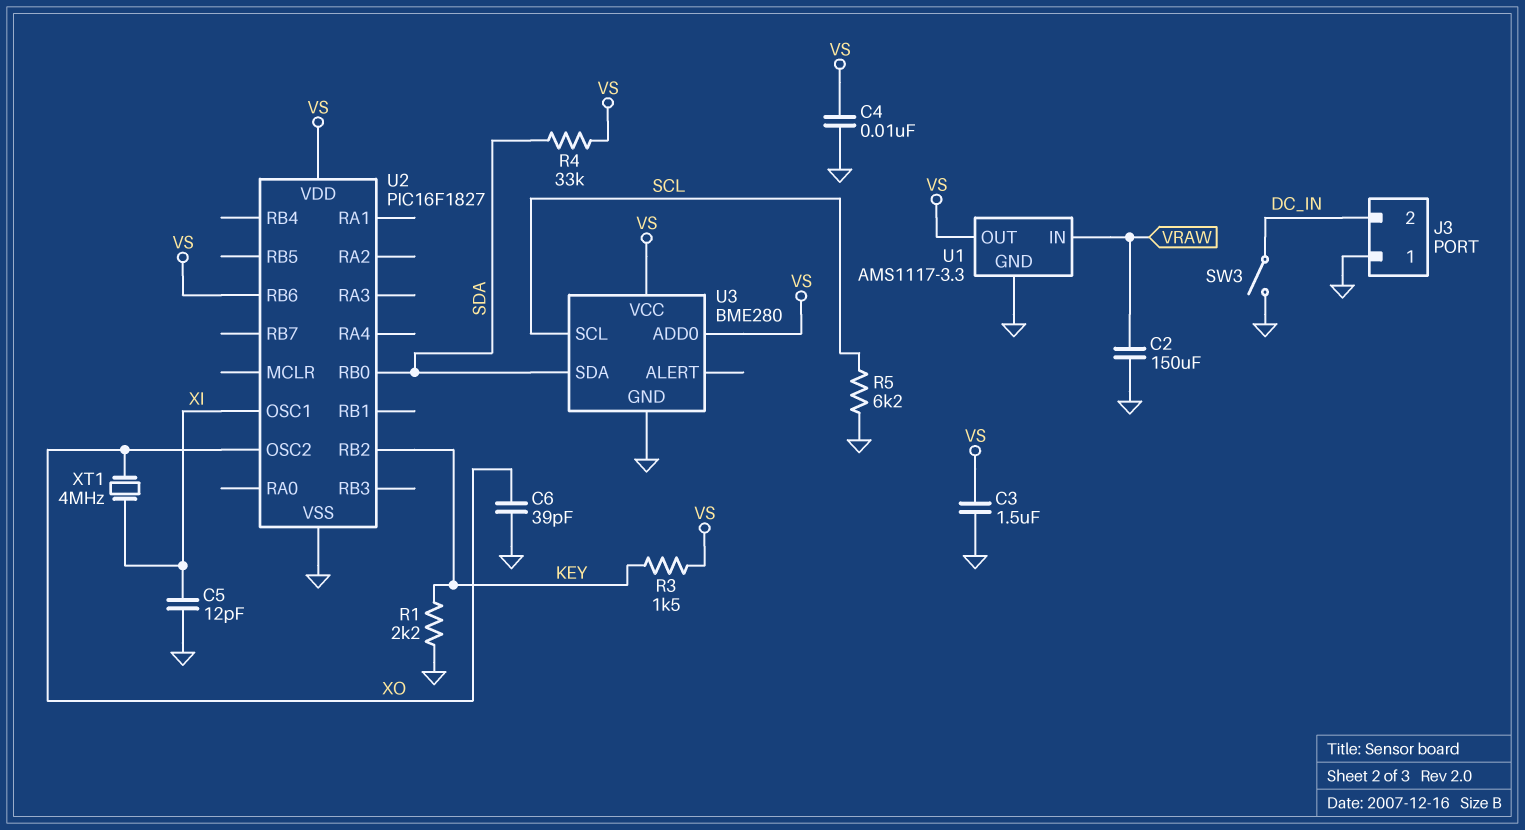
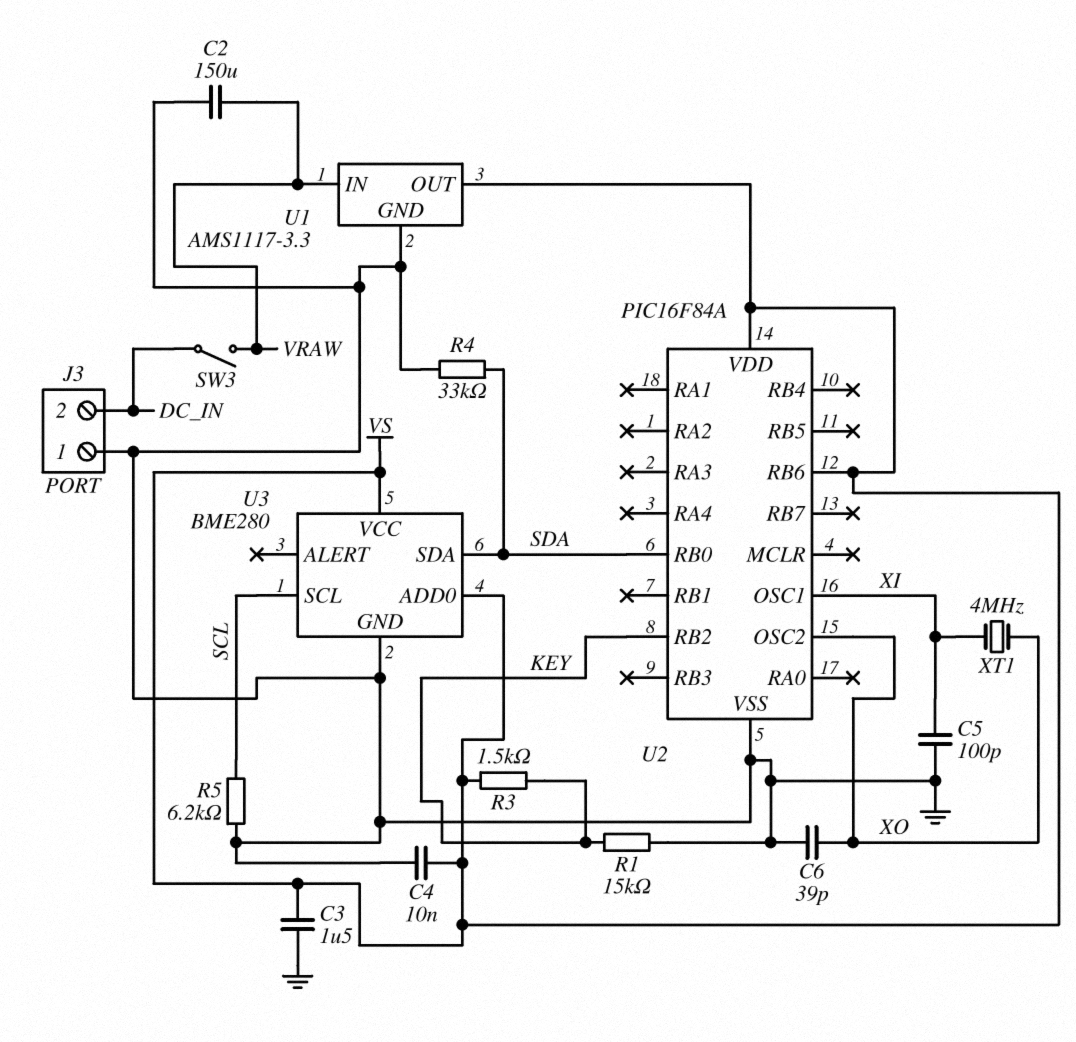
C5: 12pF (GND, XI) -> 100pF (GND, XI)
R1: 2.2k (GND, KEY) -> 15k (GND, KEY)
R4: 33k (SDA, VS) -> 33k (GND, SDA)
SW3: switch (DC_IN, GND) -> switch (DC_IN, VRAW)
U2: PIC16F1827 -> PIC16F84A

